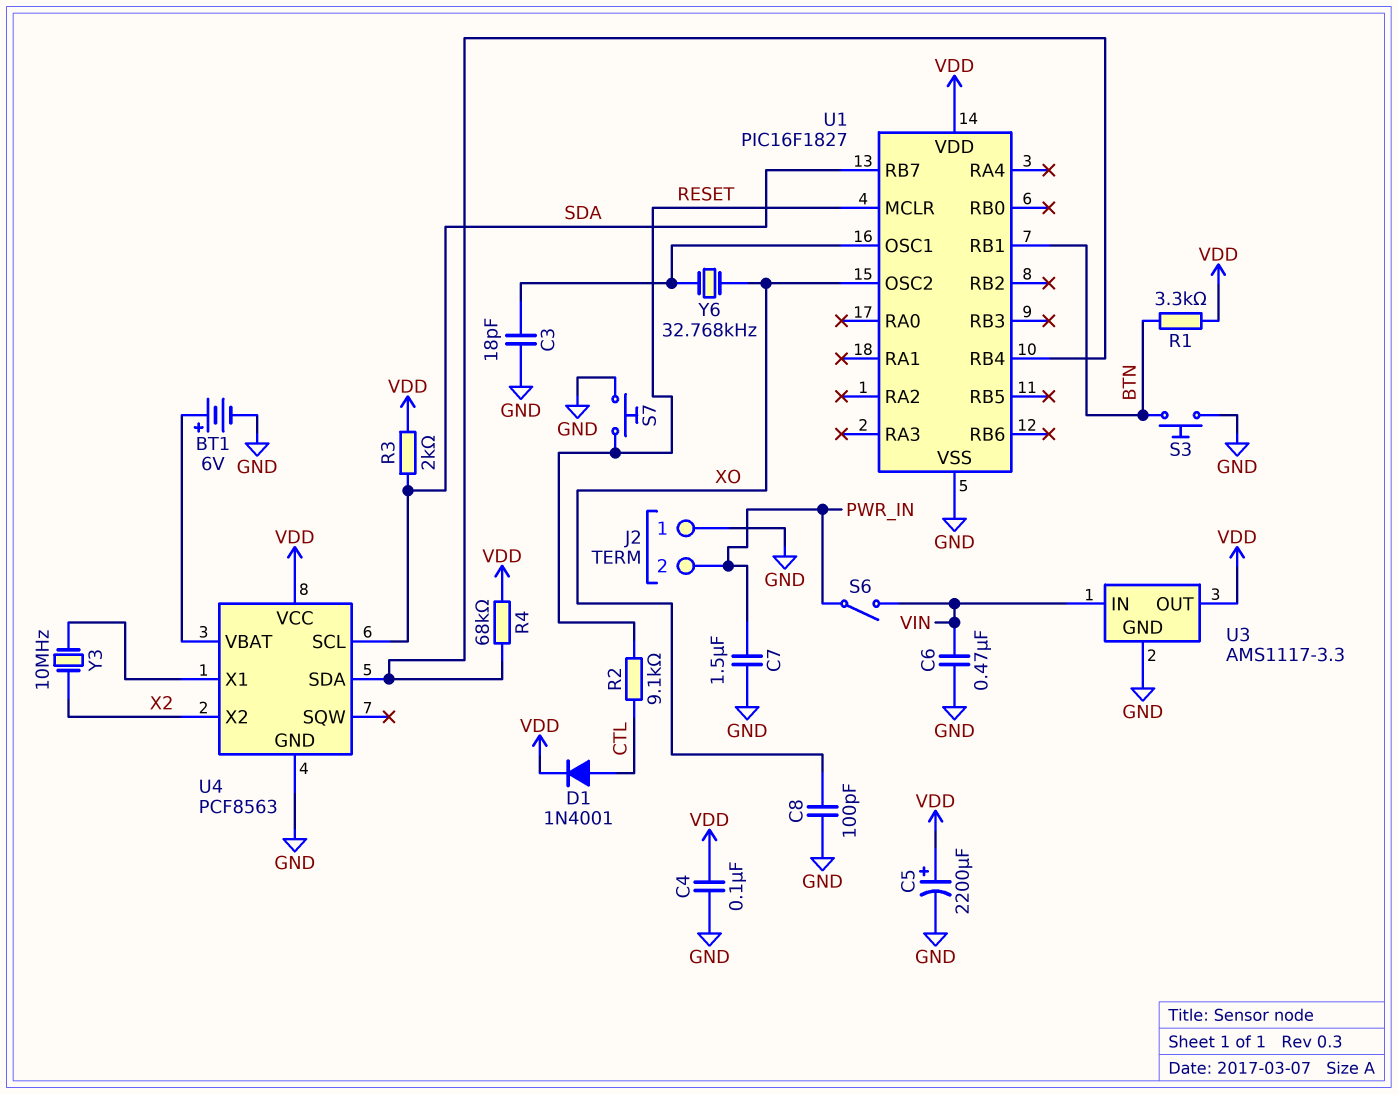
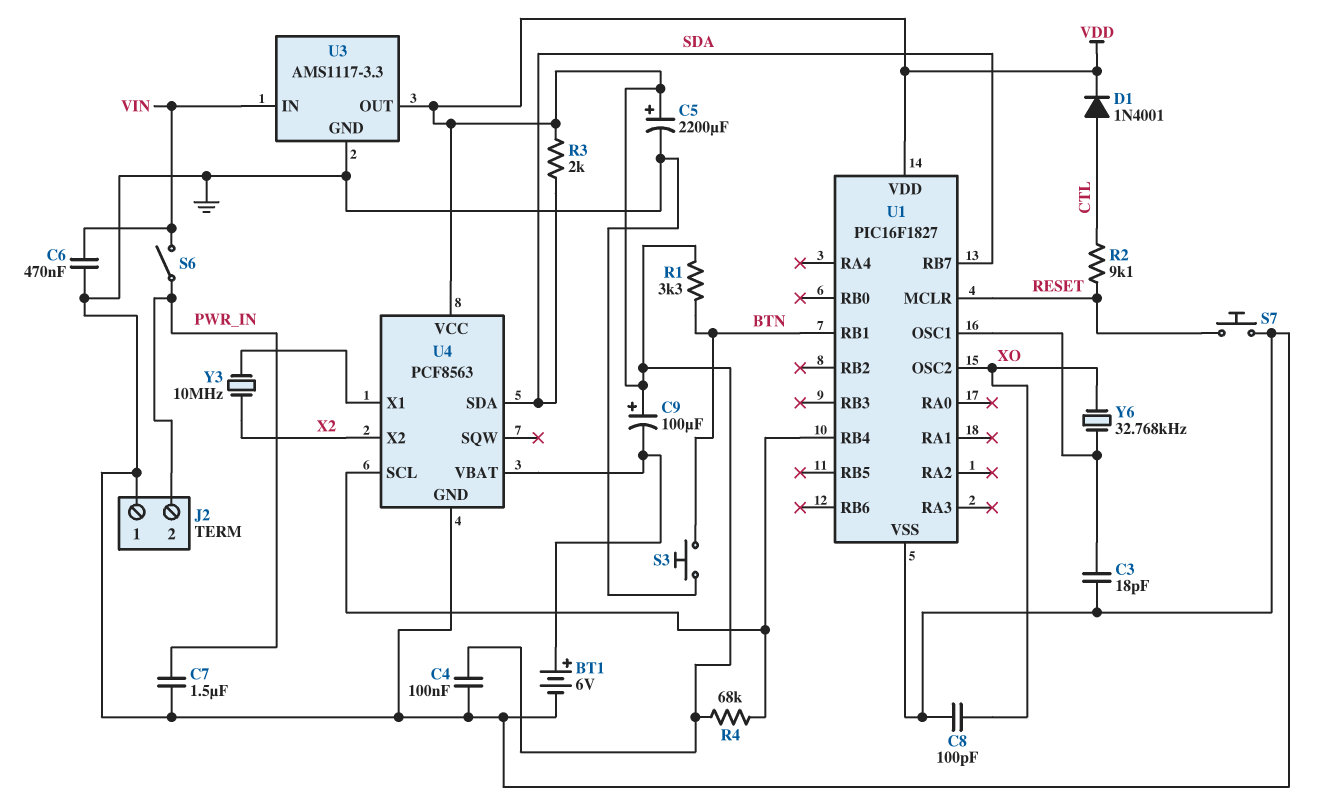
C9: none -> 100uF (plus VDD, minus U4/VBAT)
U4 pin SCL: SDA -> U1/RB4
U4 pin SDA: U1/RB4 -> SDA

